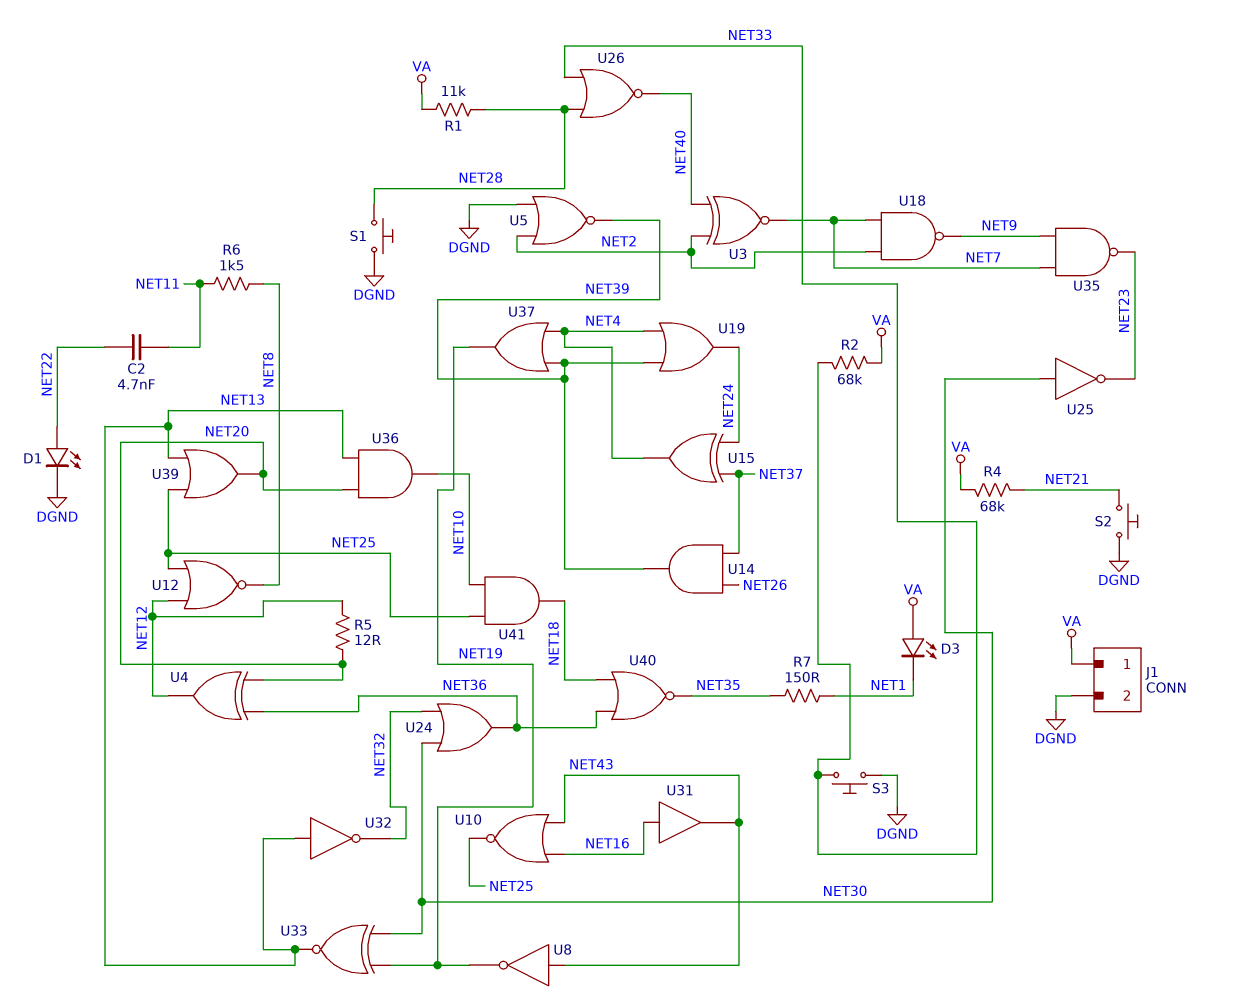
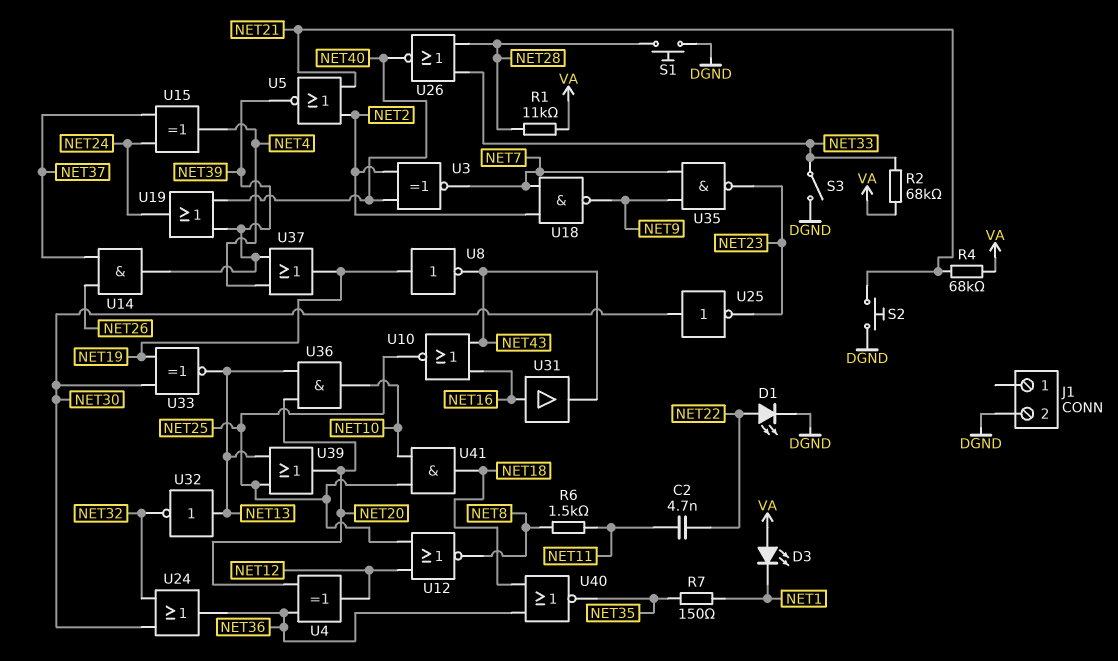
J1 pin 1: VA -> none
R5: 12 (NET12, NET20) -> none
S3: button (DGND, NET33) -> switch (DGND, NET33)
U5: NOR (in DGND, in NET2, out NET39) -> NOR (in NET2, in NET21, out NET39)
U8: NOT (in NET43, out NET19) -> NOT (in NET19, out NET43)
U19: OR (in NET4, in NET39, out NET24) -> OR (in NET39, in NET40, out NET24)

